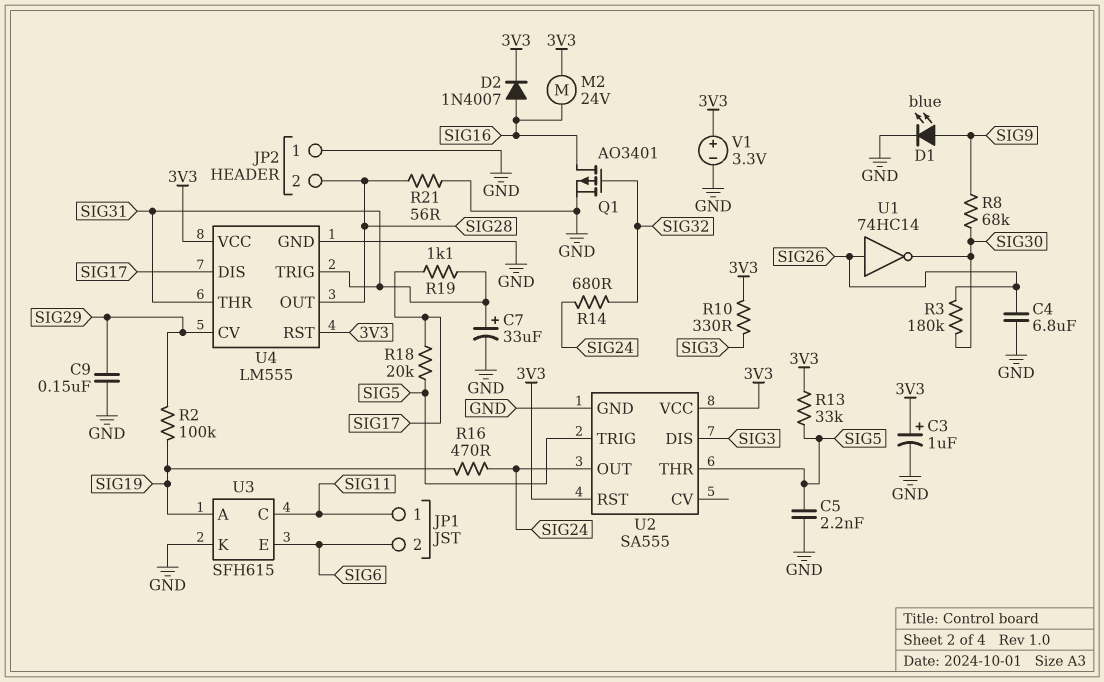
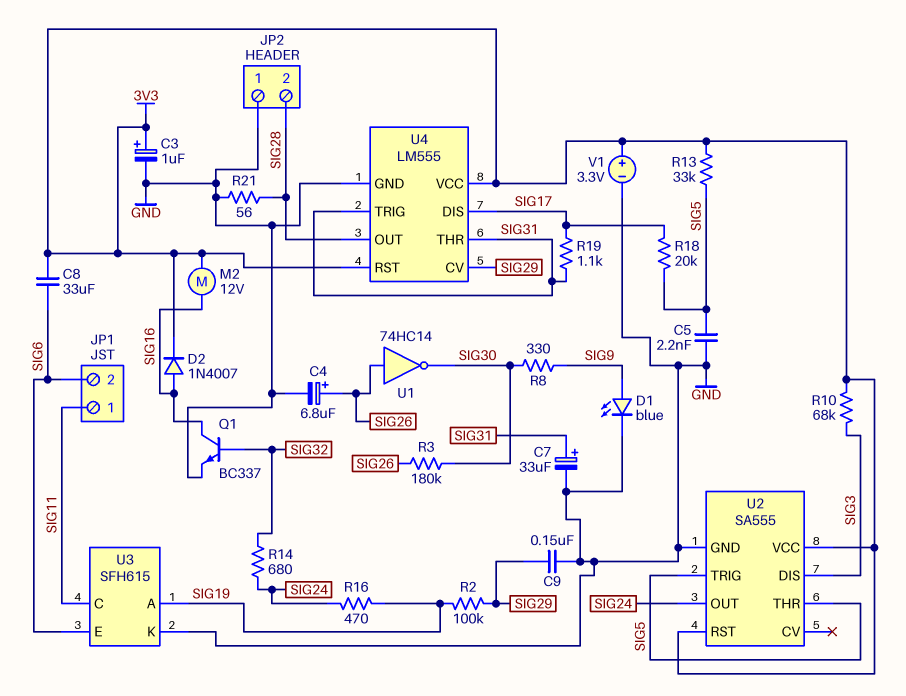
C4: 6.8uF (GND, SIG26) -> 6.8uF (plus SIG26, minus GND)
C8: none -> 33uF (3V3, SIG6)
M2: motor 24V (3V3, SIG16) -> motor 12V (3V3, SIG16)
Q1: PMOS AO3401 (G SIG32, D SIG16, S GND) -> NPN BC337 (B SIG32, C SIG16, E GND)
R8: 68k (SIG9, SIG30) -> 330 (SIG9, SIG30)
R10: 330 (3V3, SIG3) -> 68k (3V3, SIG3)

